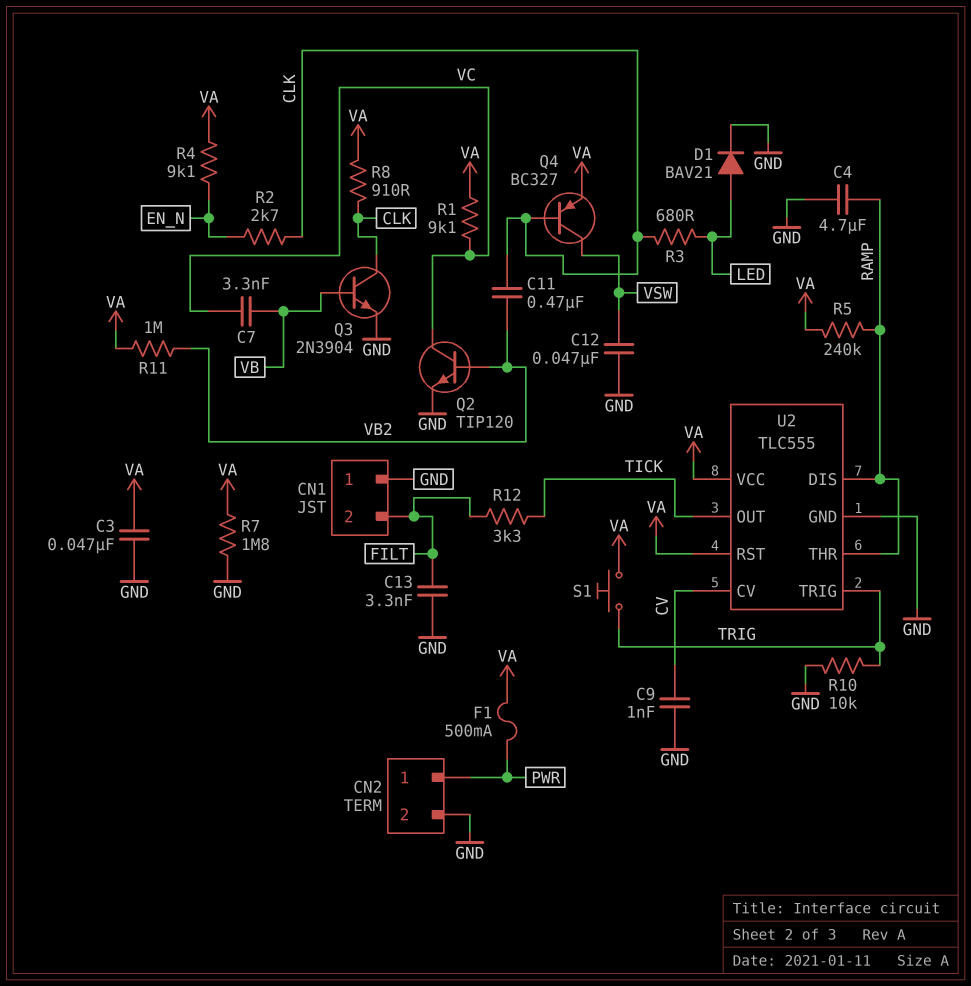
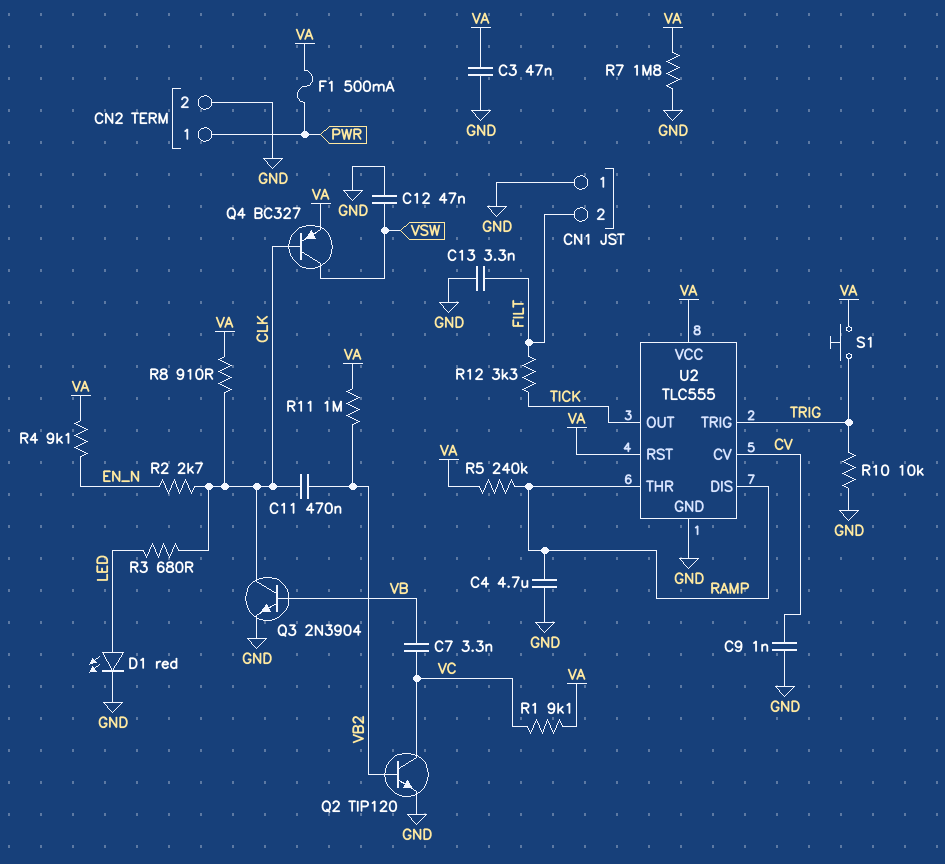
D1: diode BAV21 (A LED, K GND) -> LED red (A LED, K GND)

